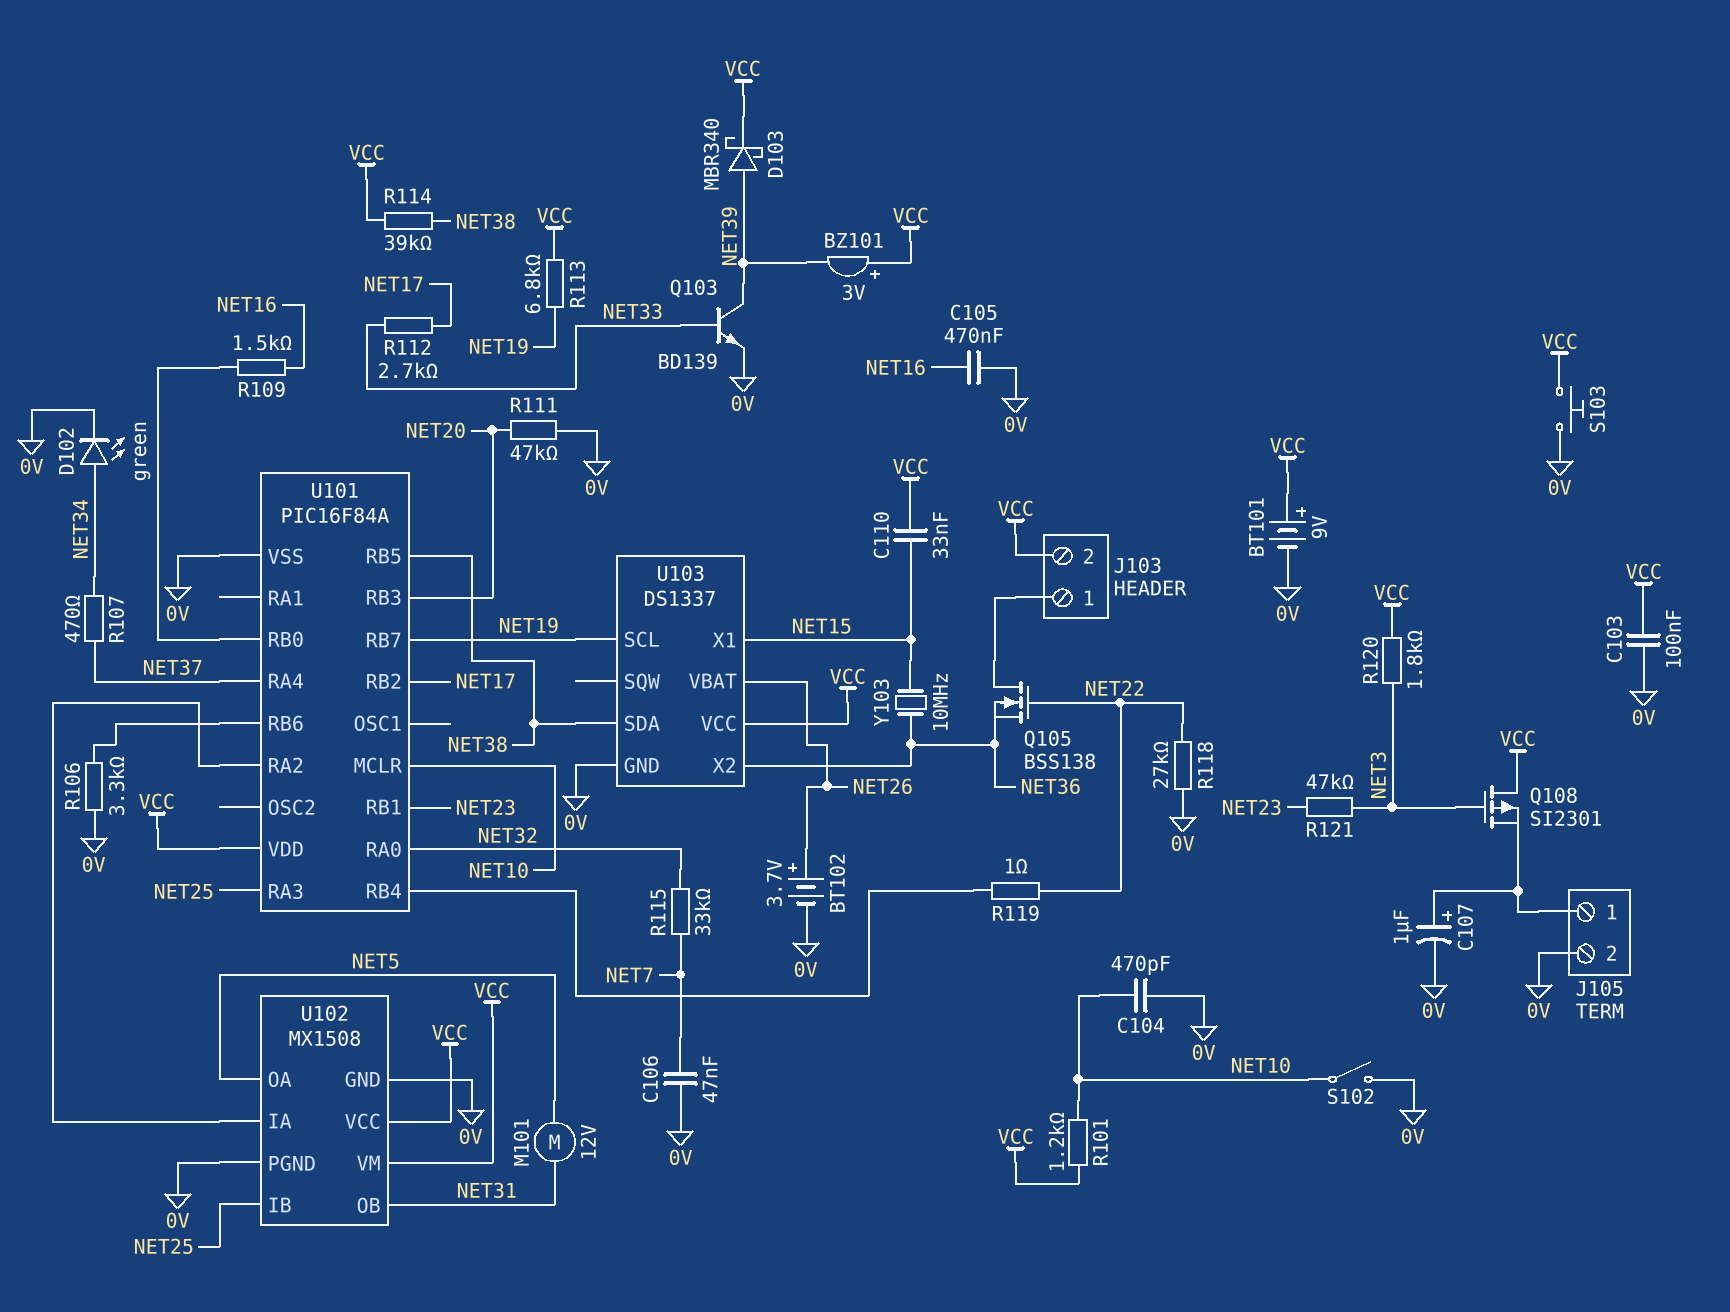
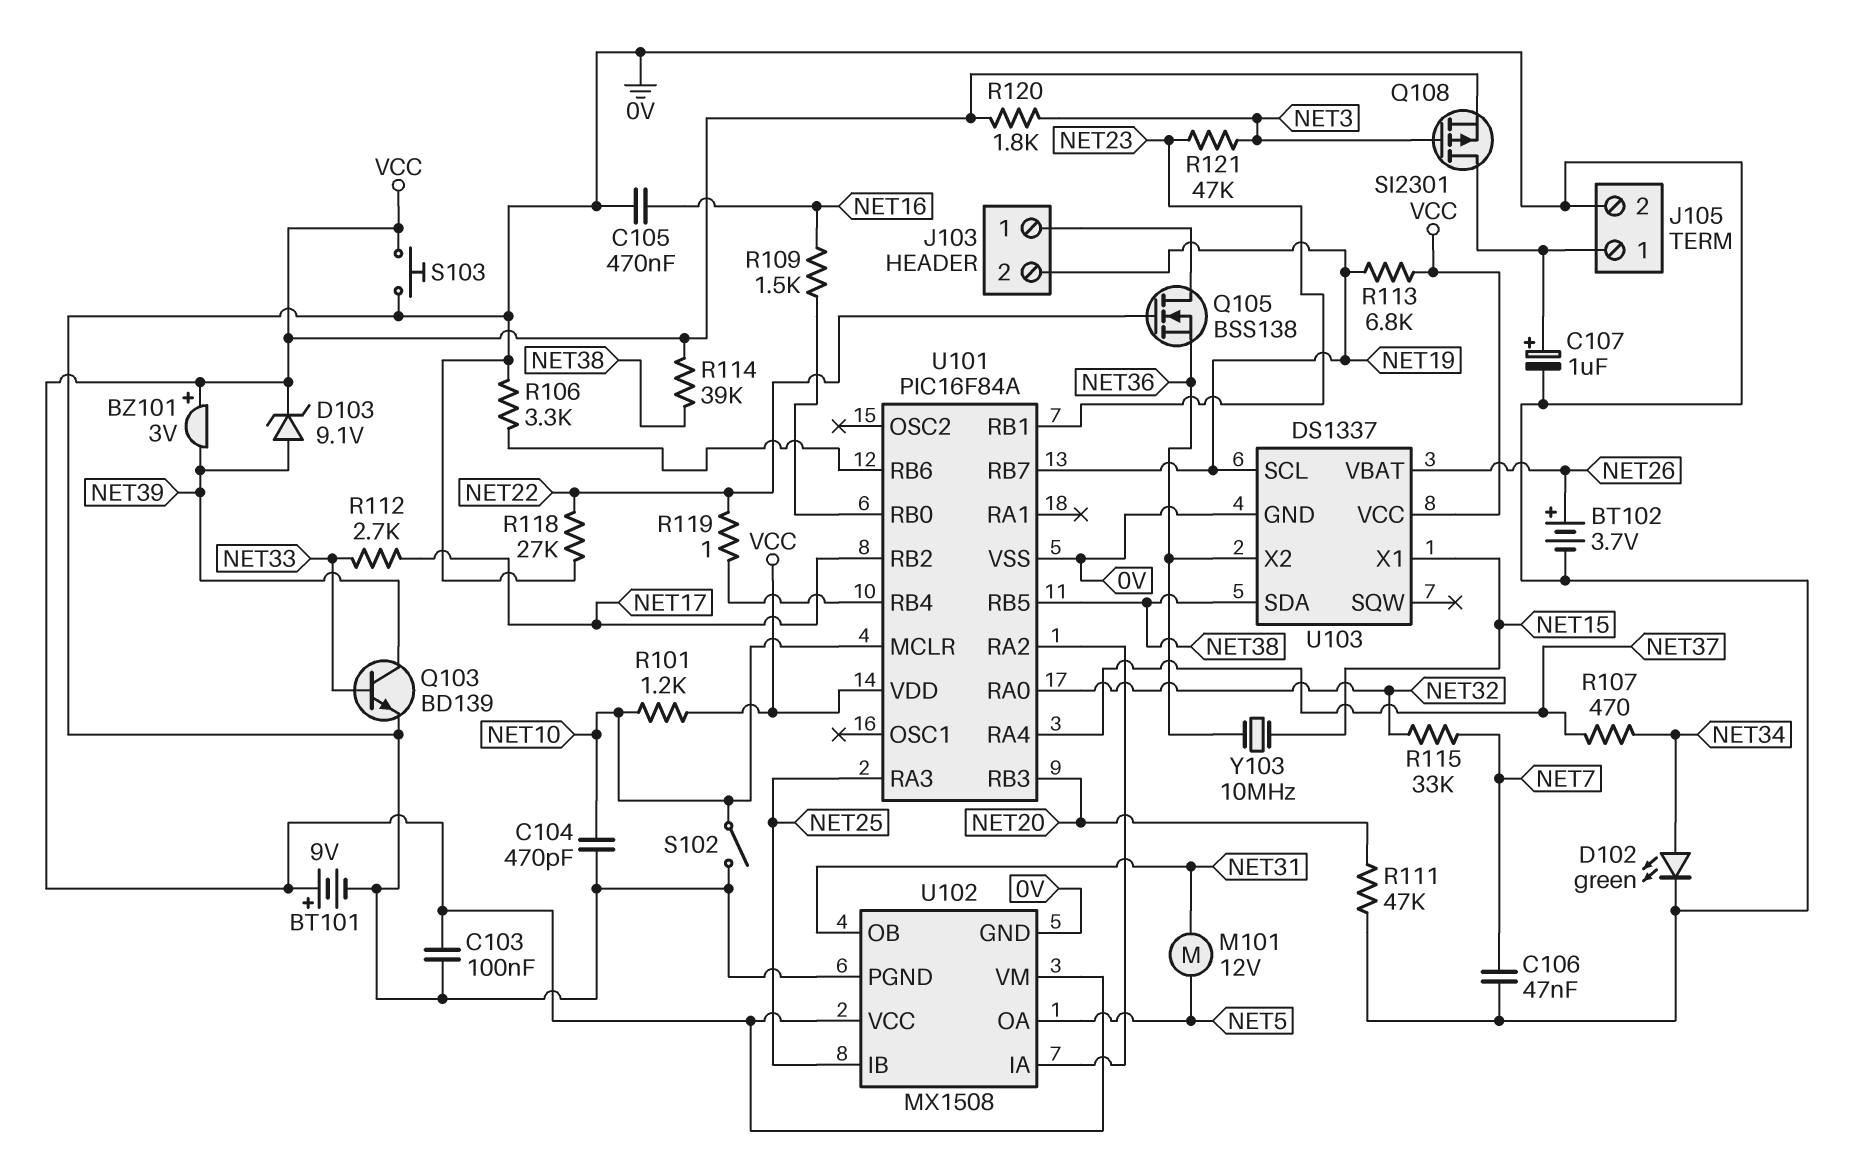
C110: 33nF (NET15, VCC) -> none
D103: schottky MBR340 (A NET39, K VCC) -> zener 9.1V (A NET39, K VCC)
J103 pin 2: VCC -> NET19
Q108: PMOS SI2301 (G NET3, D VCC, S J105/1) -> PMOS SI2301 (G NET3, D J105/1, S VCC)

